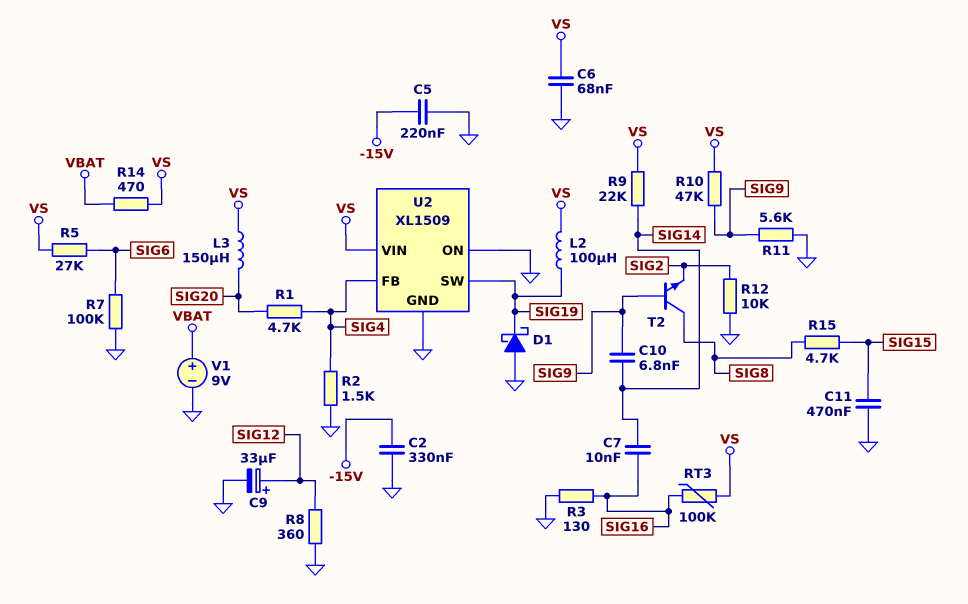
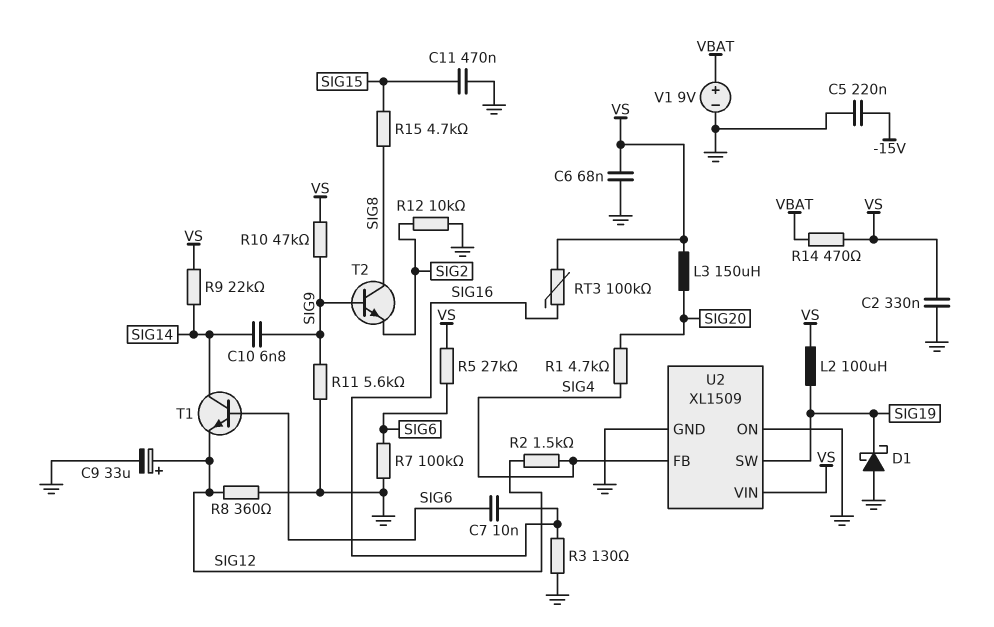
C2: 330nF (-15V, GND) -> 330nF (GND, VS)
C7: 10nF (SIG14, SIG16) -> 10nF (SIG6, SIG16)
R2: 1.5k (GND, SIG4) -> 1.5k (SIG4, SIG12)
T1: none -> NPN (B SIG6, C SIG14, E SIG12)

